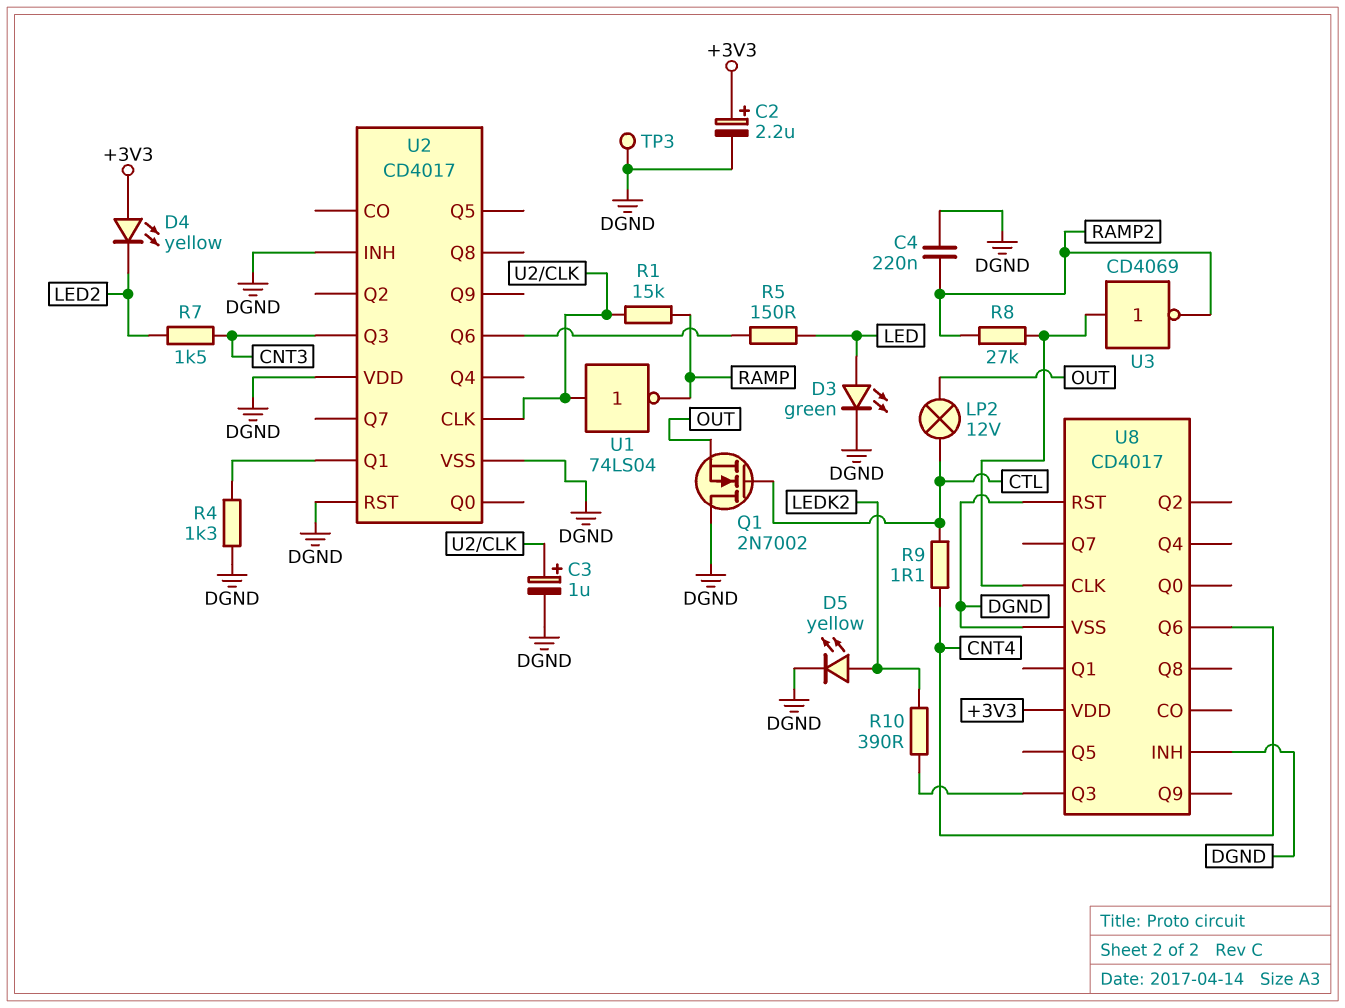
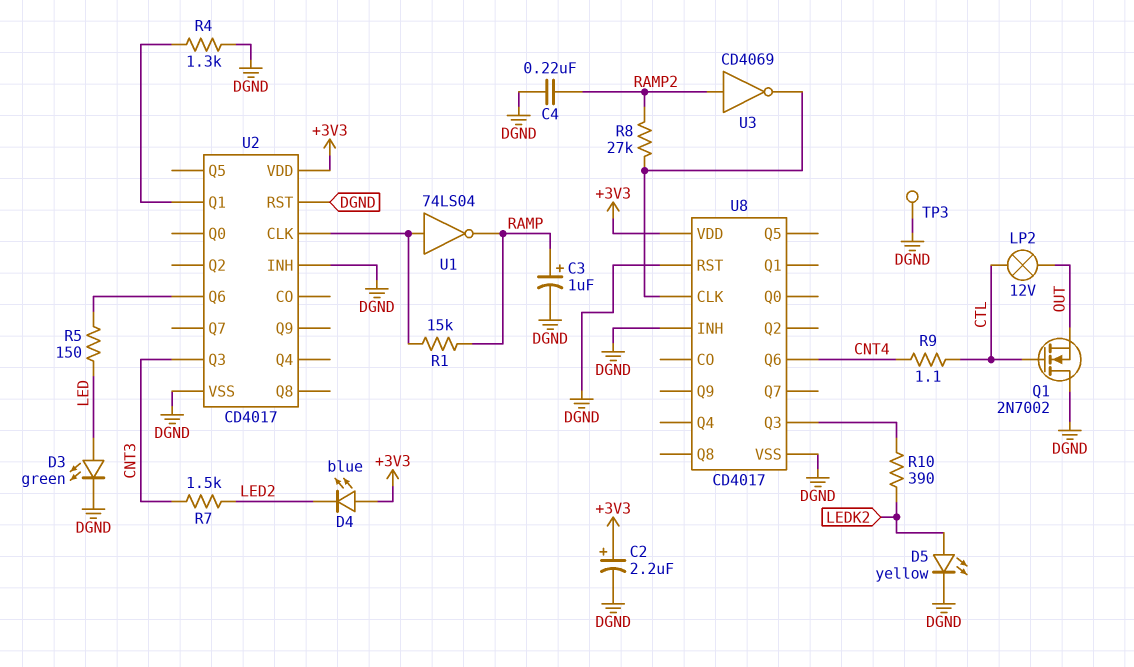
C3: 1uF (plus U2/CLK, minus DGND) -> 1uF (plus RAMP, minus DGND)
D4: LED yellow (A +3V3, K LED2) -> LED blue (A +3V3, K LED2)
U2 pin VDD: DGND -> +3V3
U3: NOT CD4069 (in U8/CLK, out RAMP2) -> NOT CD4069 (in RAMP2, out U8/CLK)

